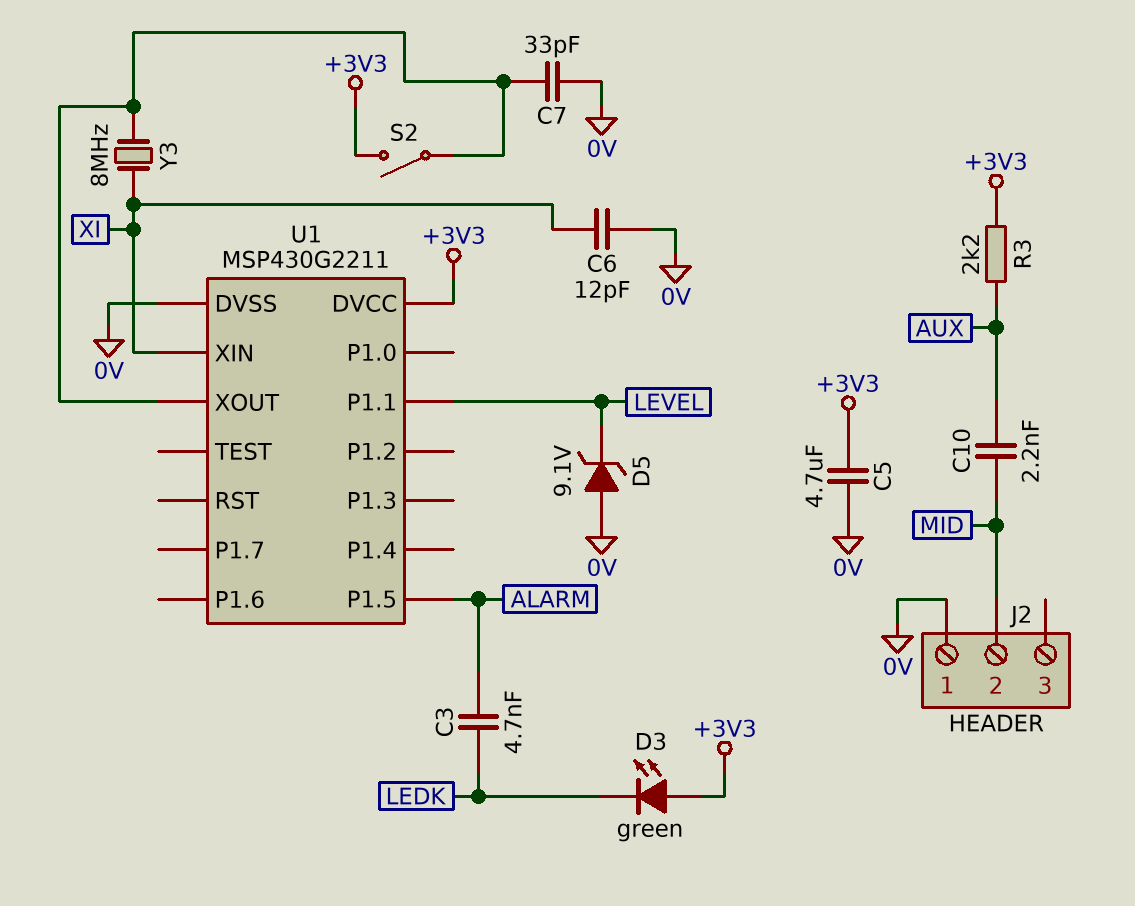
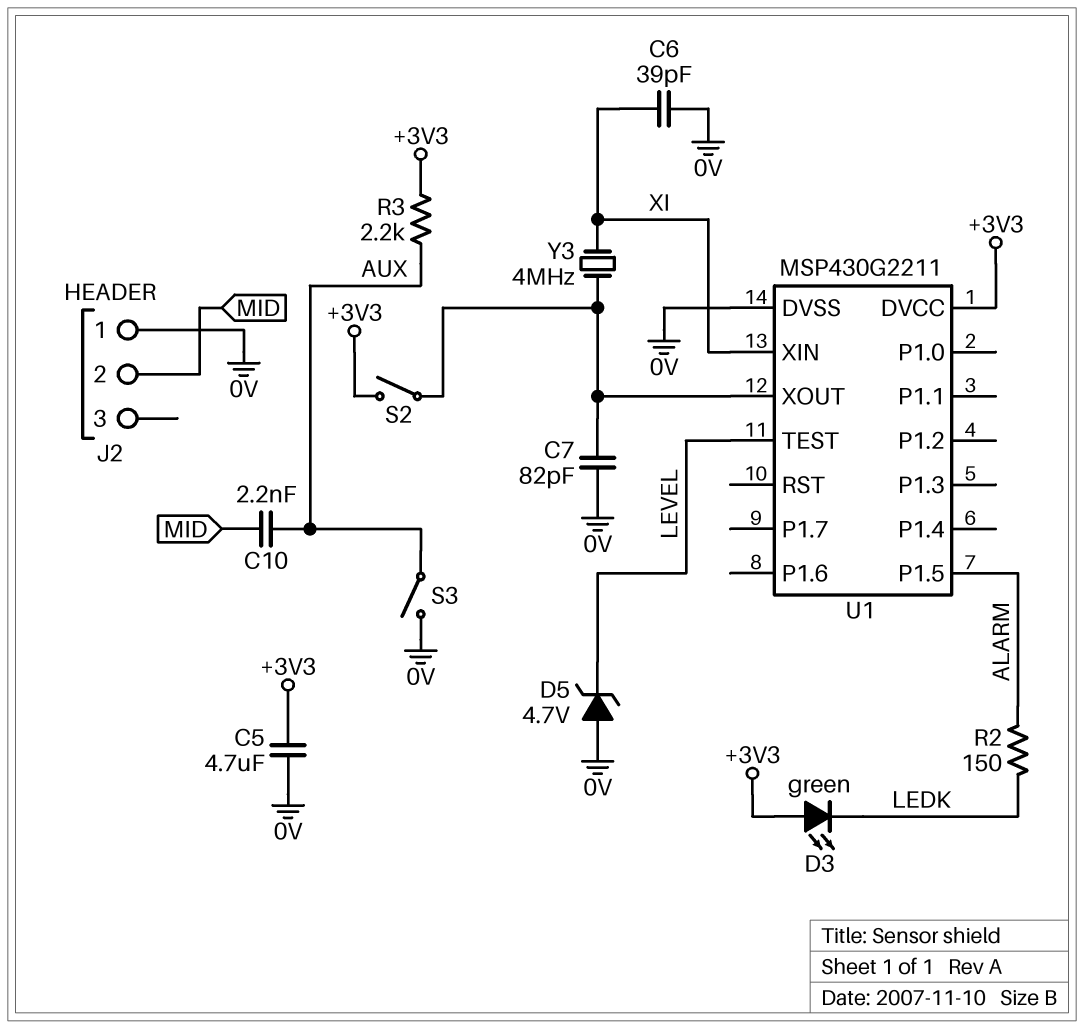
C3: 4.7nF (ALARM, LEDK) -> none
C6: 12pF (0V, XI) -> 39pF (0V, XI)
C7: 33pF (0V, U1/XOUT) -> 82pF (0V, U1/XOUT)
D5: zener 9.1V (A 0V, K LEVEL) -> zener 4.7V (A 0V, K LEVEL)
R2: none -> 150 (ALARM, LEDK)
S3: none -> switch (0V, AUX)
U1 pin P1.1: LEVEL -> none
U1 pin TEST: none -> LEVEL
Y3: 8MHz (U1/XOUT, XI) -> 4MHz (U1/XOUT, XI)

